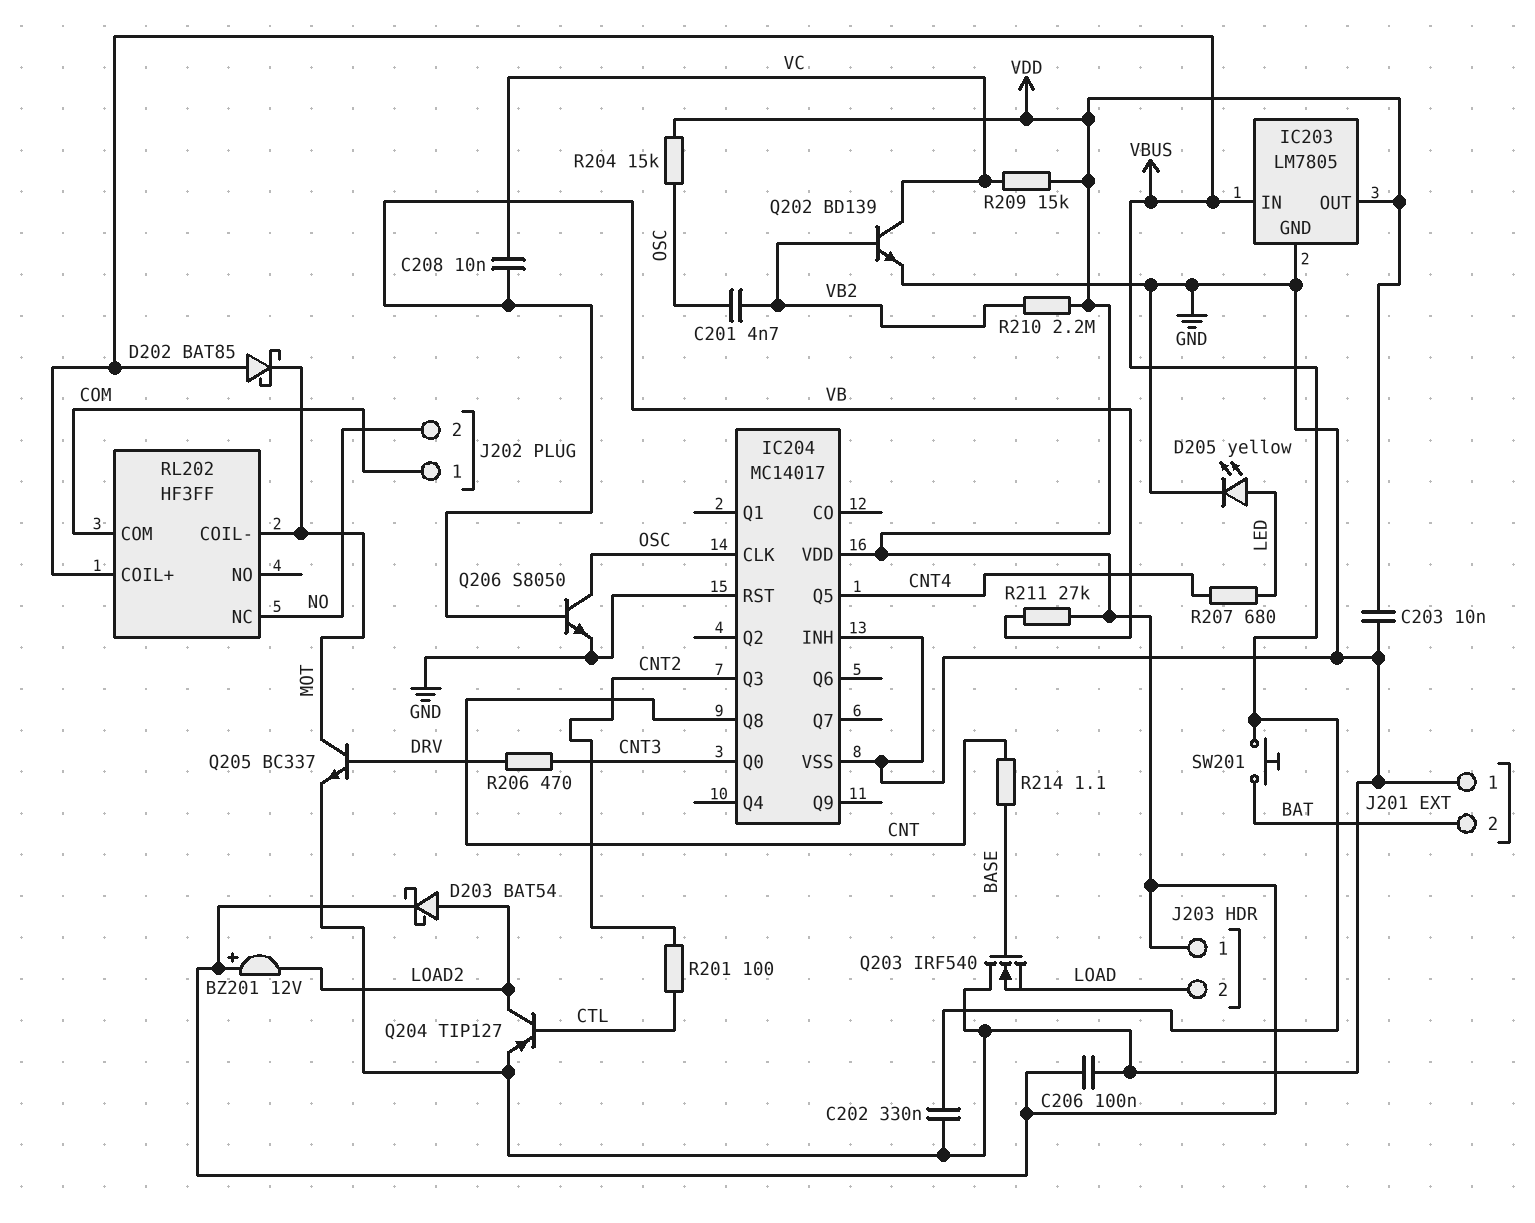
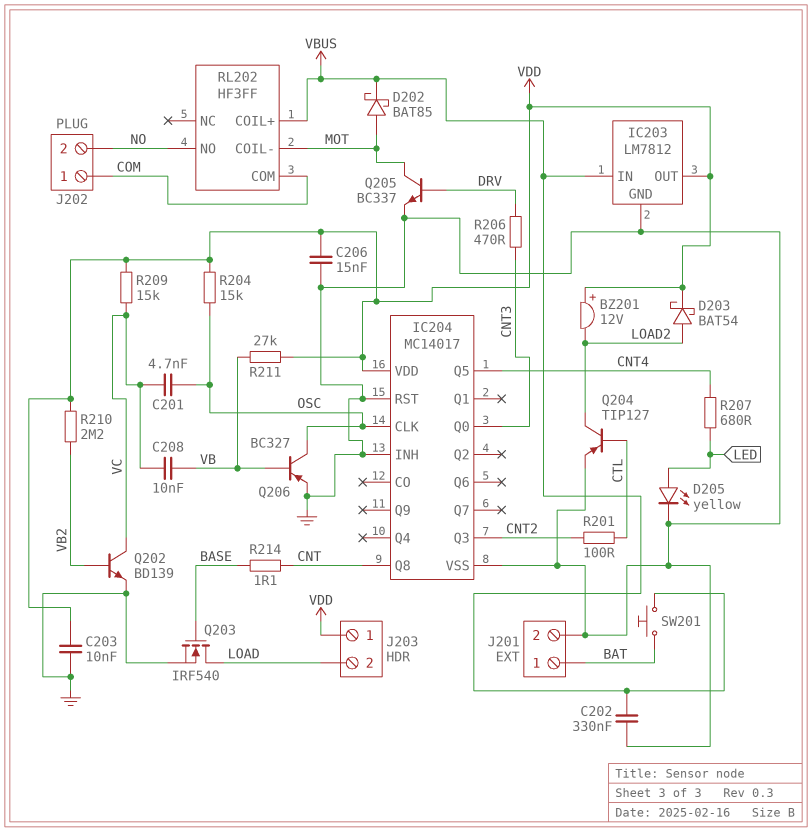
C201: 4.7nF (OSC, VB2) -> 4.7nF (OSC, VC)
C206: 100nF (GND, VDD) -> 15nF (GND, VDD)
D202: schottky BAT85 (A VBUS, K MOT) -> schottky BAT85 (A MOT, K VBUS)
IC203: LM7805 -> LM7812
J201 pin 1: GND -> BAT
J201 pin 2: BAT -> GND
Q203: NMOS IRF540 (G BASE, D GND, S LOAD) -> NMOS IRF540 (G BASE, D LOAD, S GND)
Q206: NPN S8050 (B VB, C OSC, E GND) -> PNP BC327 (B VB, C OSC, E GND)
RL202 pin NC: NO -> none
RL202 pin NO: none -> NO

